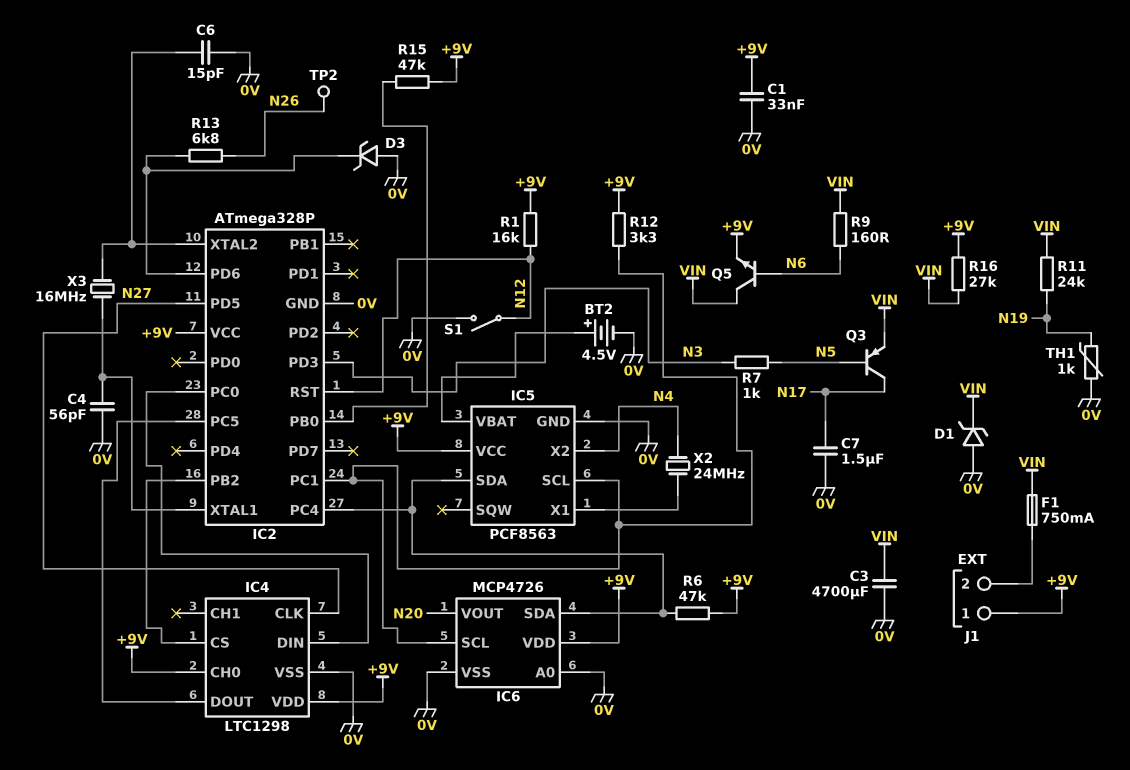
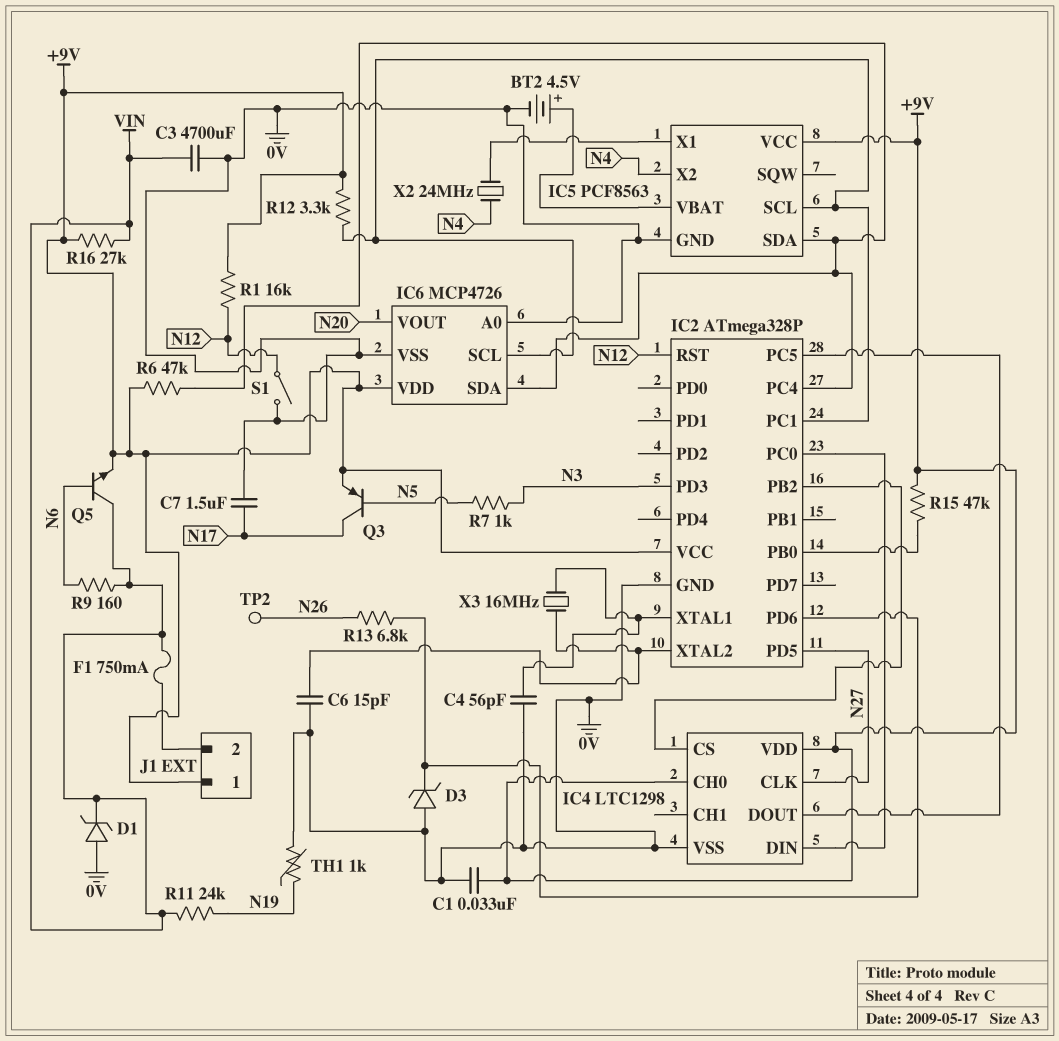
Q3: PNP (B N5, C N17, E VIN) -> PNP (B N5, C N17, E +9V)

